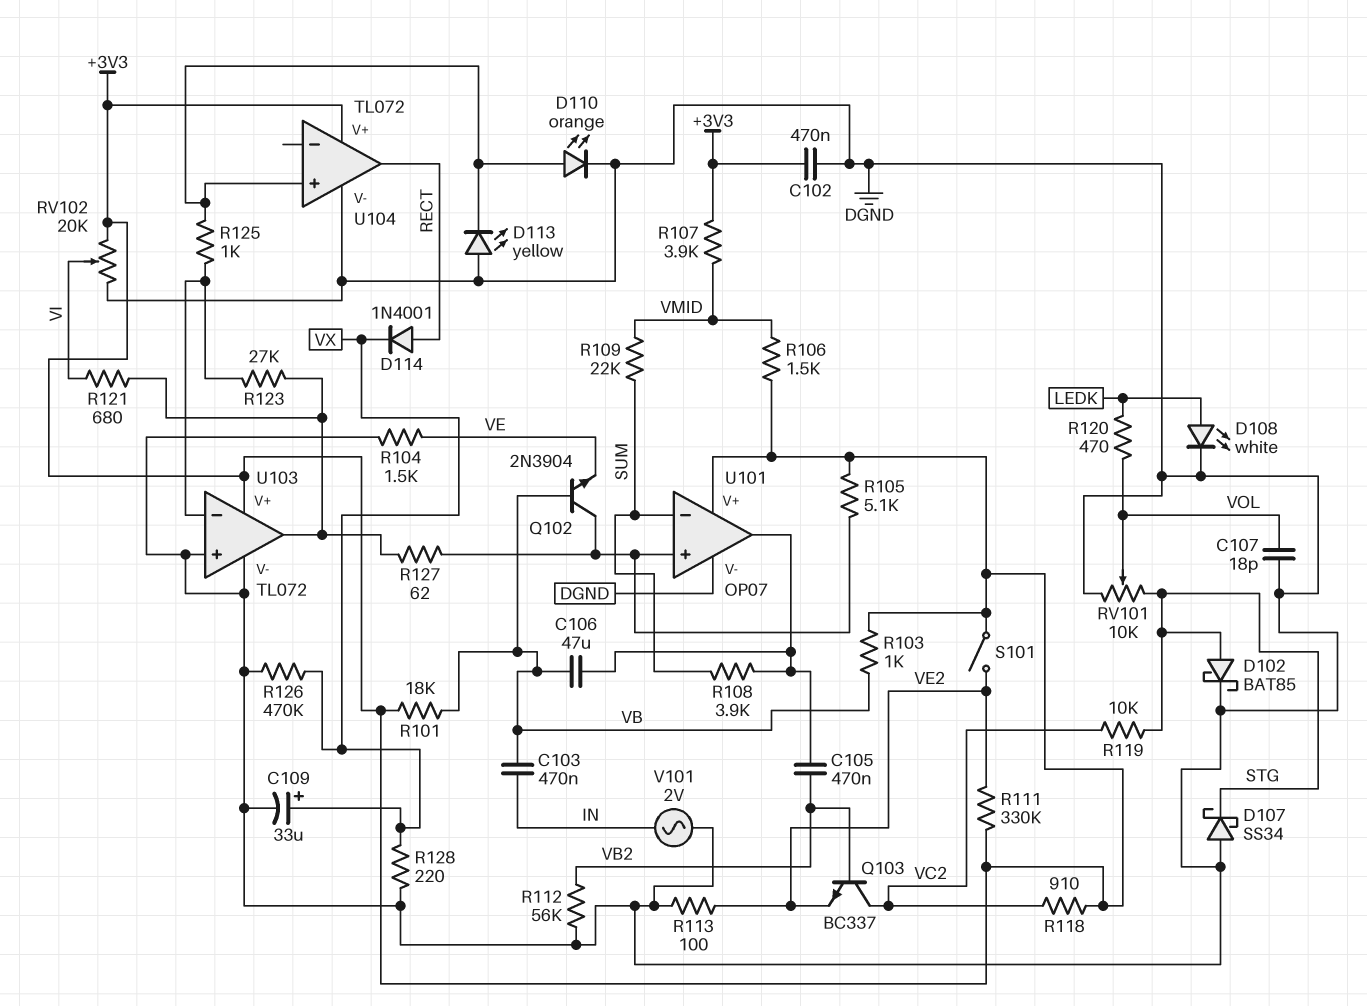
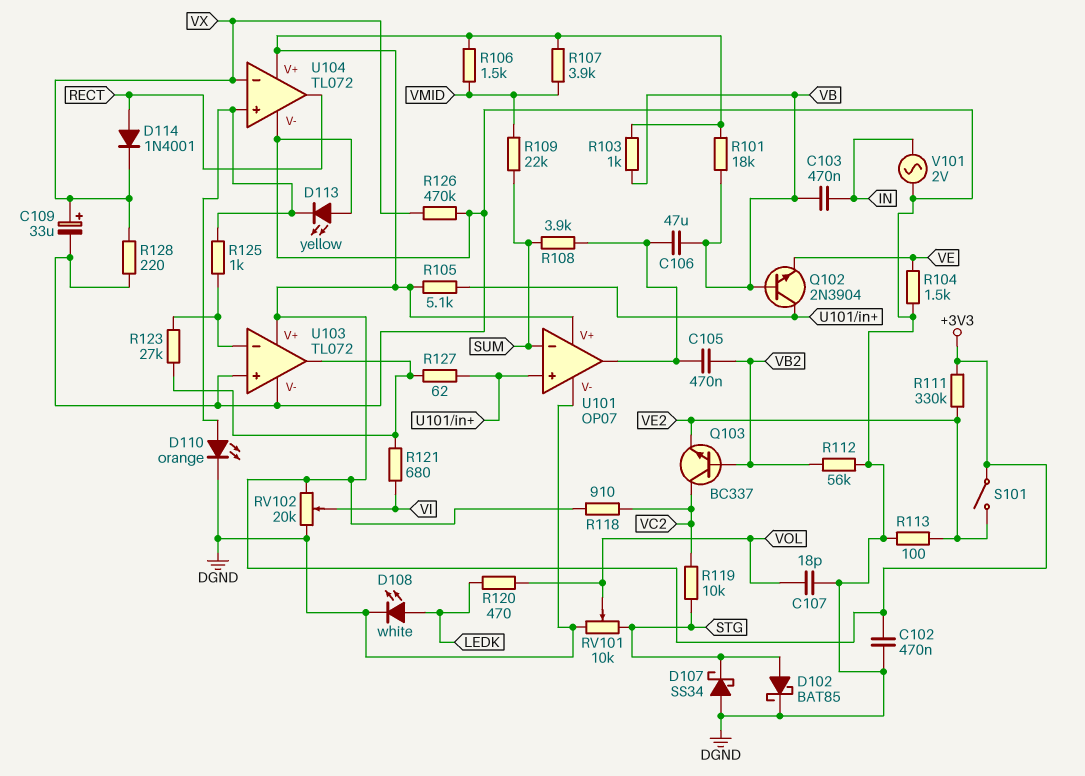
U104 pin in-: none -> VX

